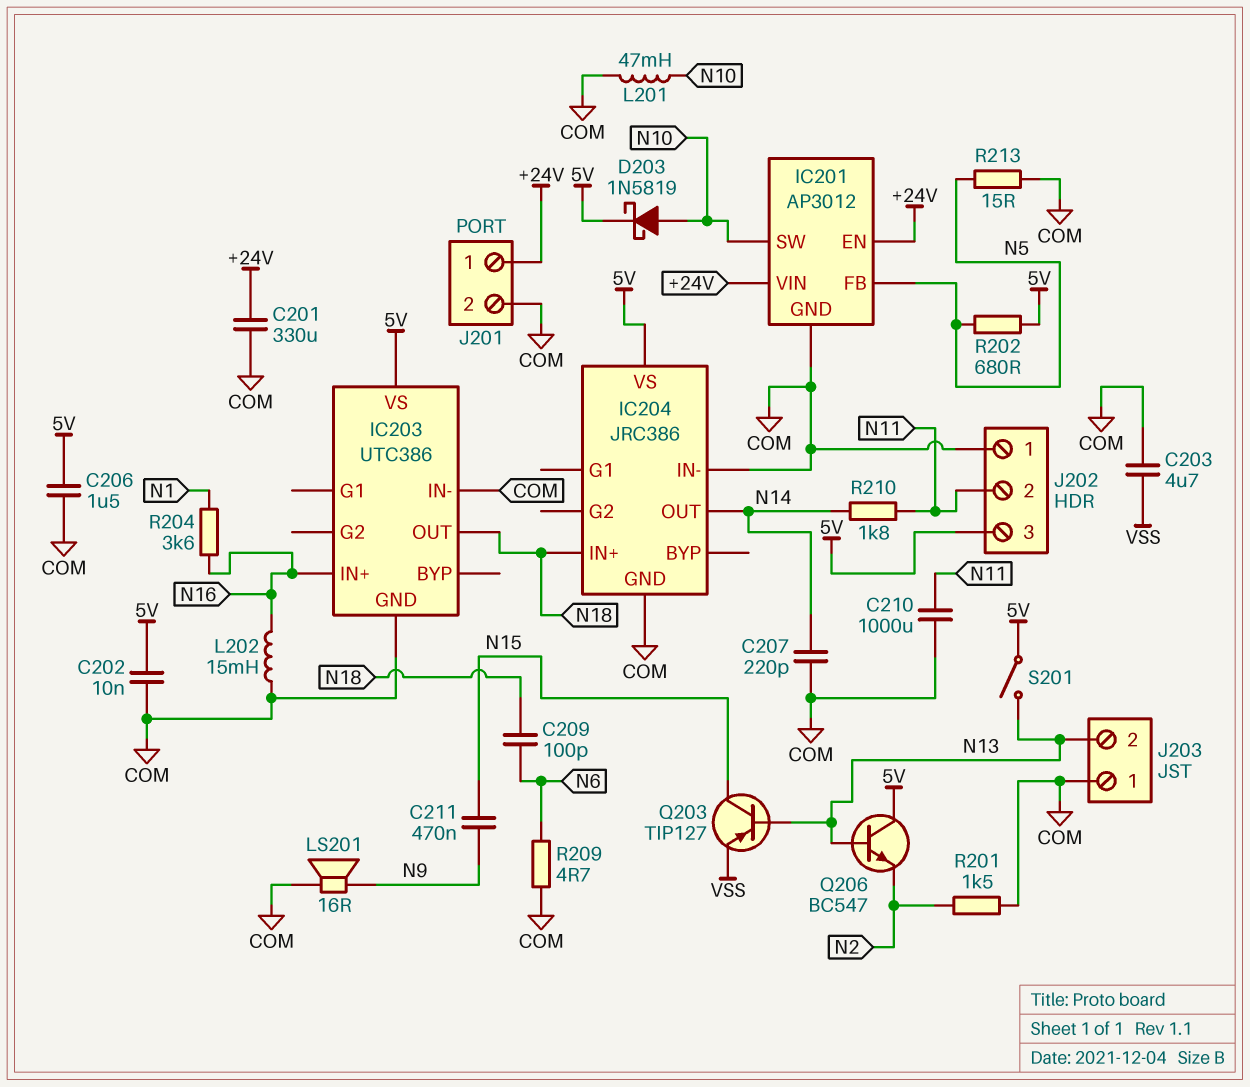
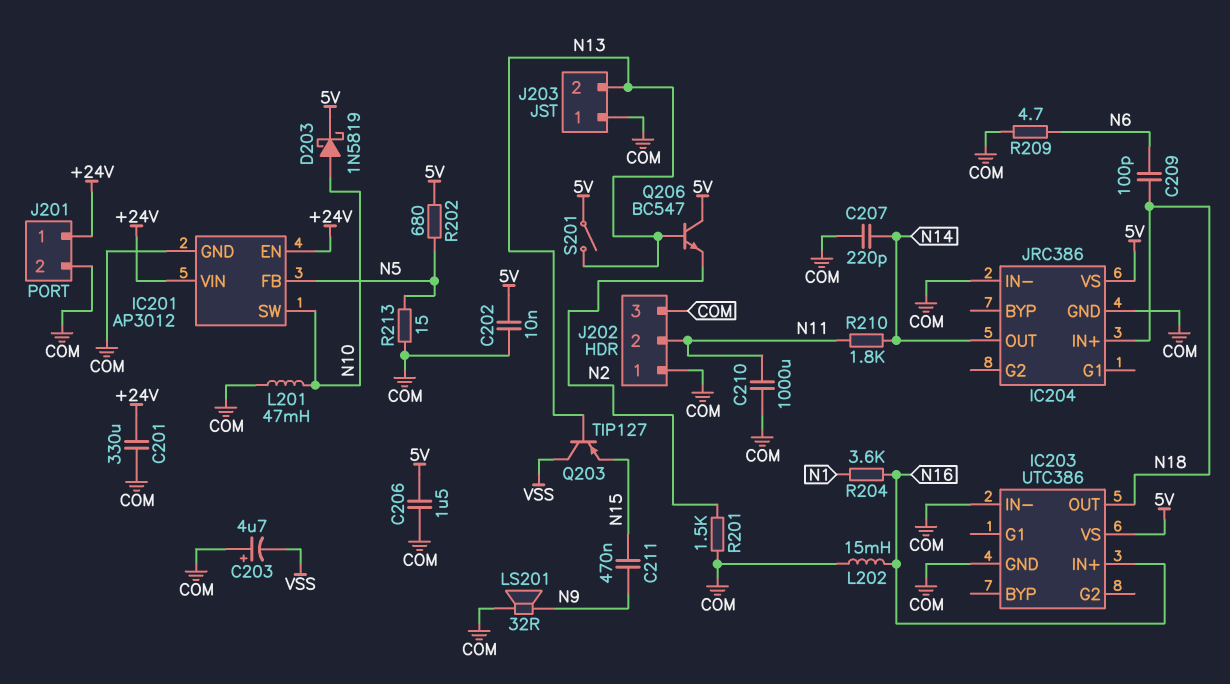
C203: 4.7uF (COM, VSS) -> 4.7uF (plus COM, minus VSS)
J202 pin 3: 5V -> COM
LS201: speaker 16R (COM, N9) -> speaker 32R (COM, N9)
Q203: PNP TIP127 (B N13, C N15, E VSS) -> PNP TIP127 (B N13, C VSS, E N15)

